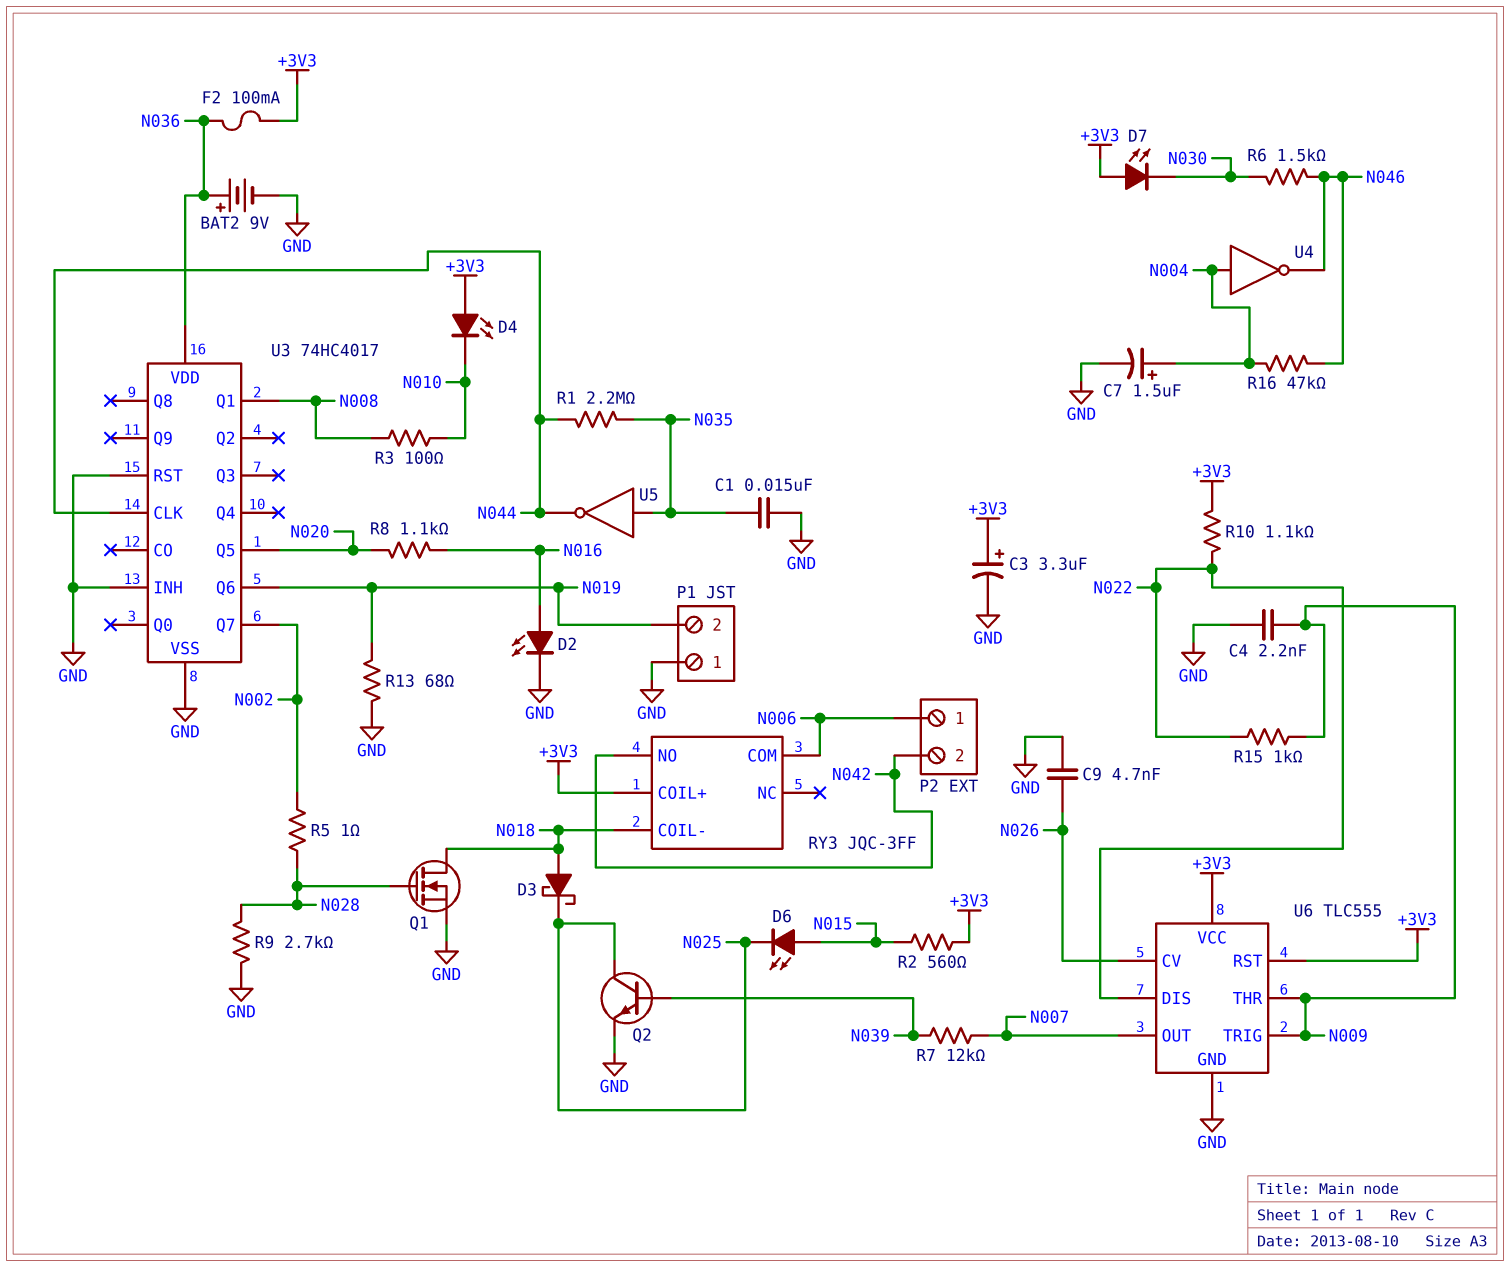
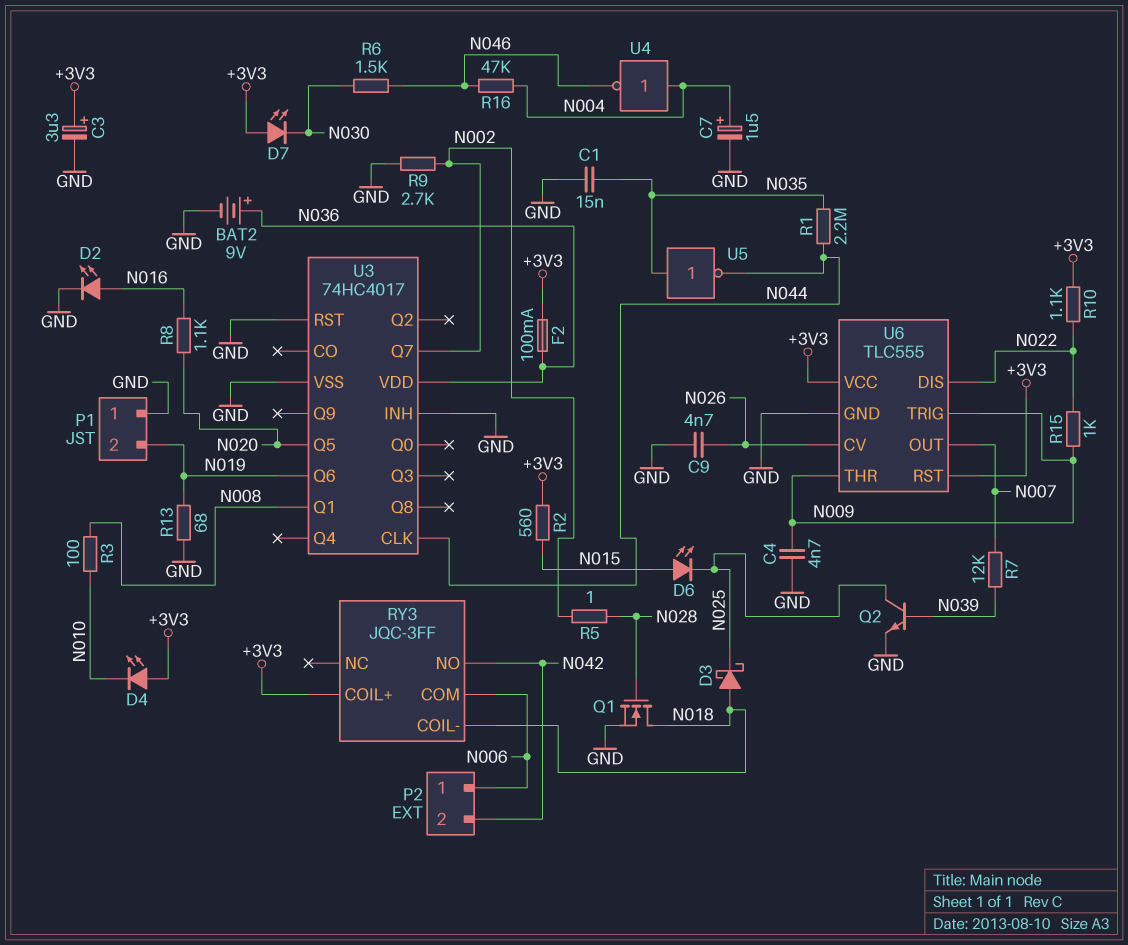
C4: 2.2nF (GND, N009) -> 4.7nF (GND, N009)
R9: 2.7k (GND, N028) -> 2.7k (GND, N002)

